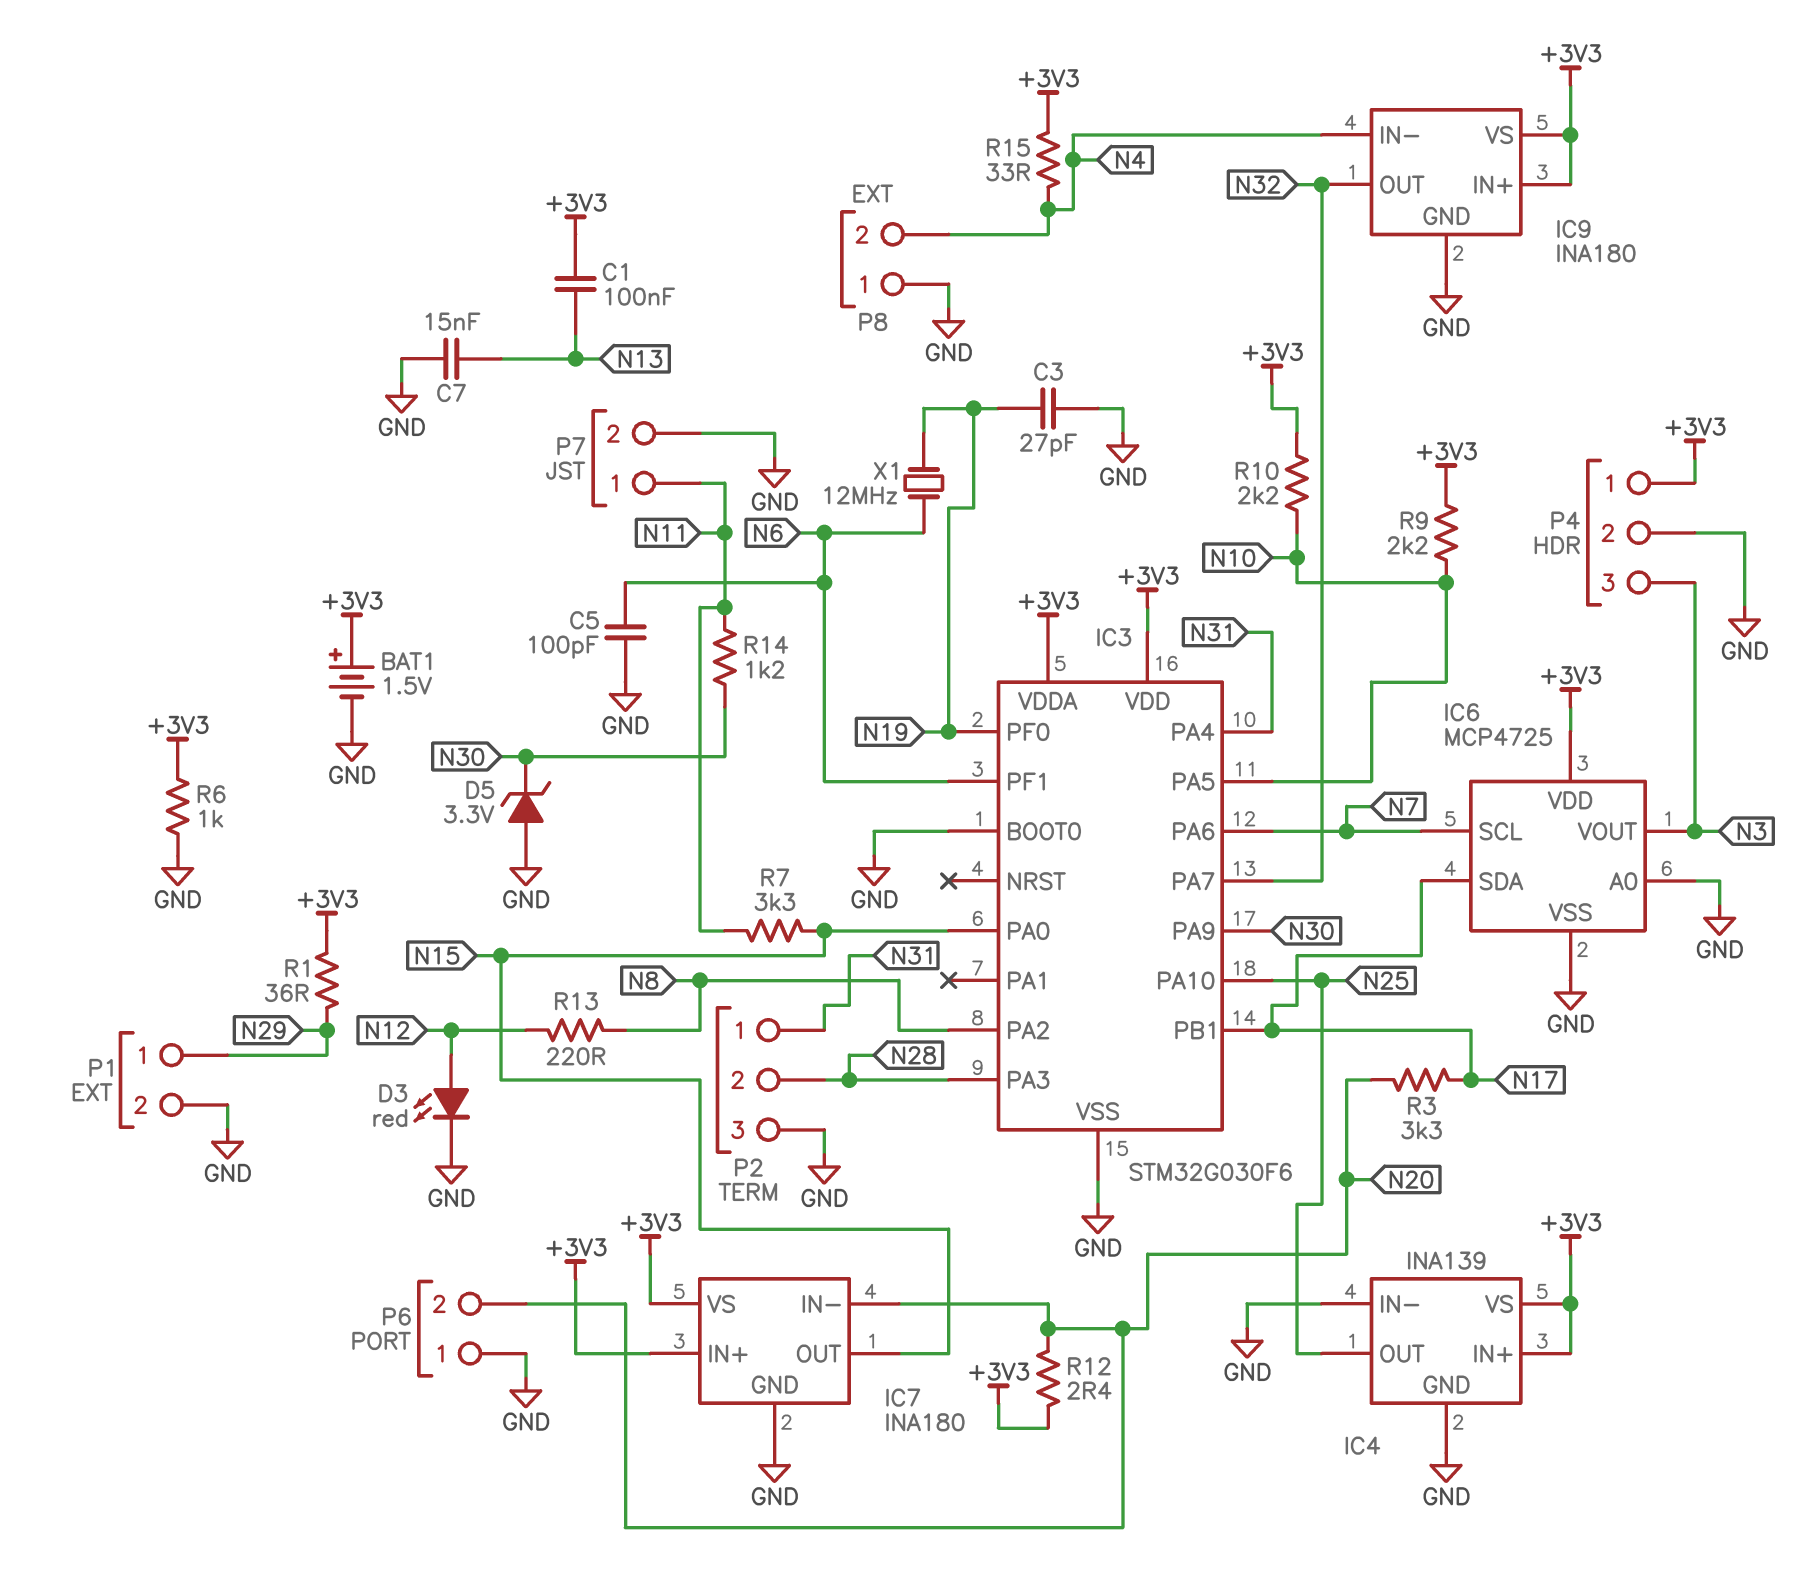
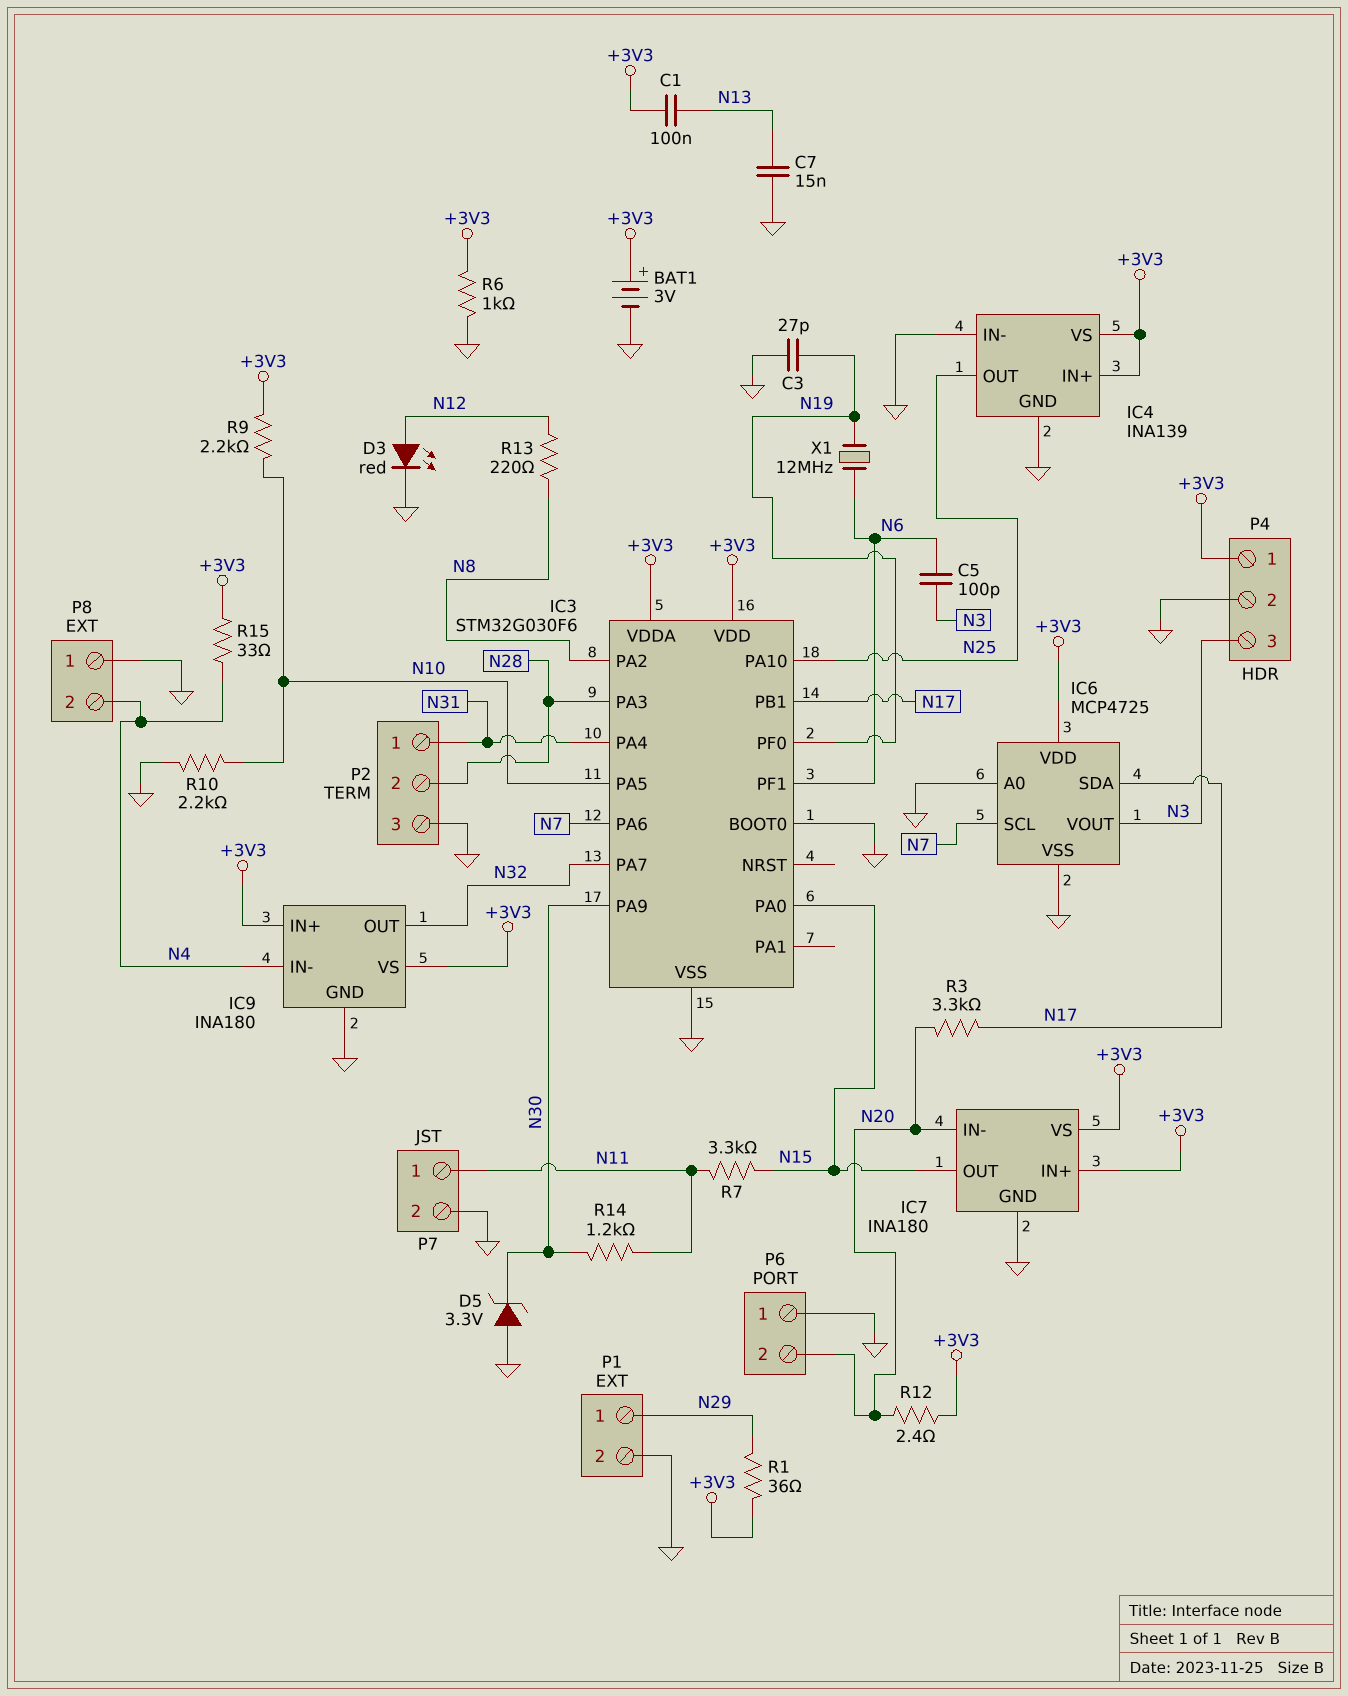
BAT1: 1.5V (plus +3V3, minus GND) -> 3V (plus +3V3, minus GND)
C5: 100pF (GND, N6) -> 100pF (N3, N6)
R10: 2.2k (+3V3, N10) -> 2.2k (GND, N10)

